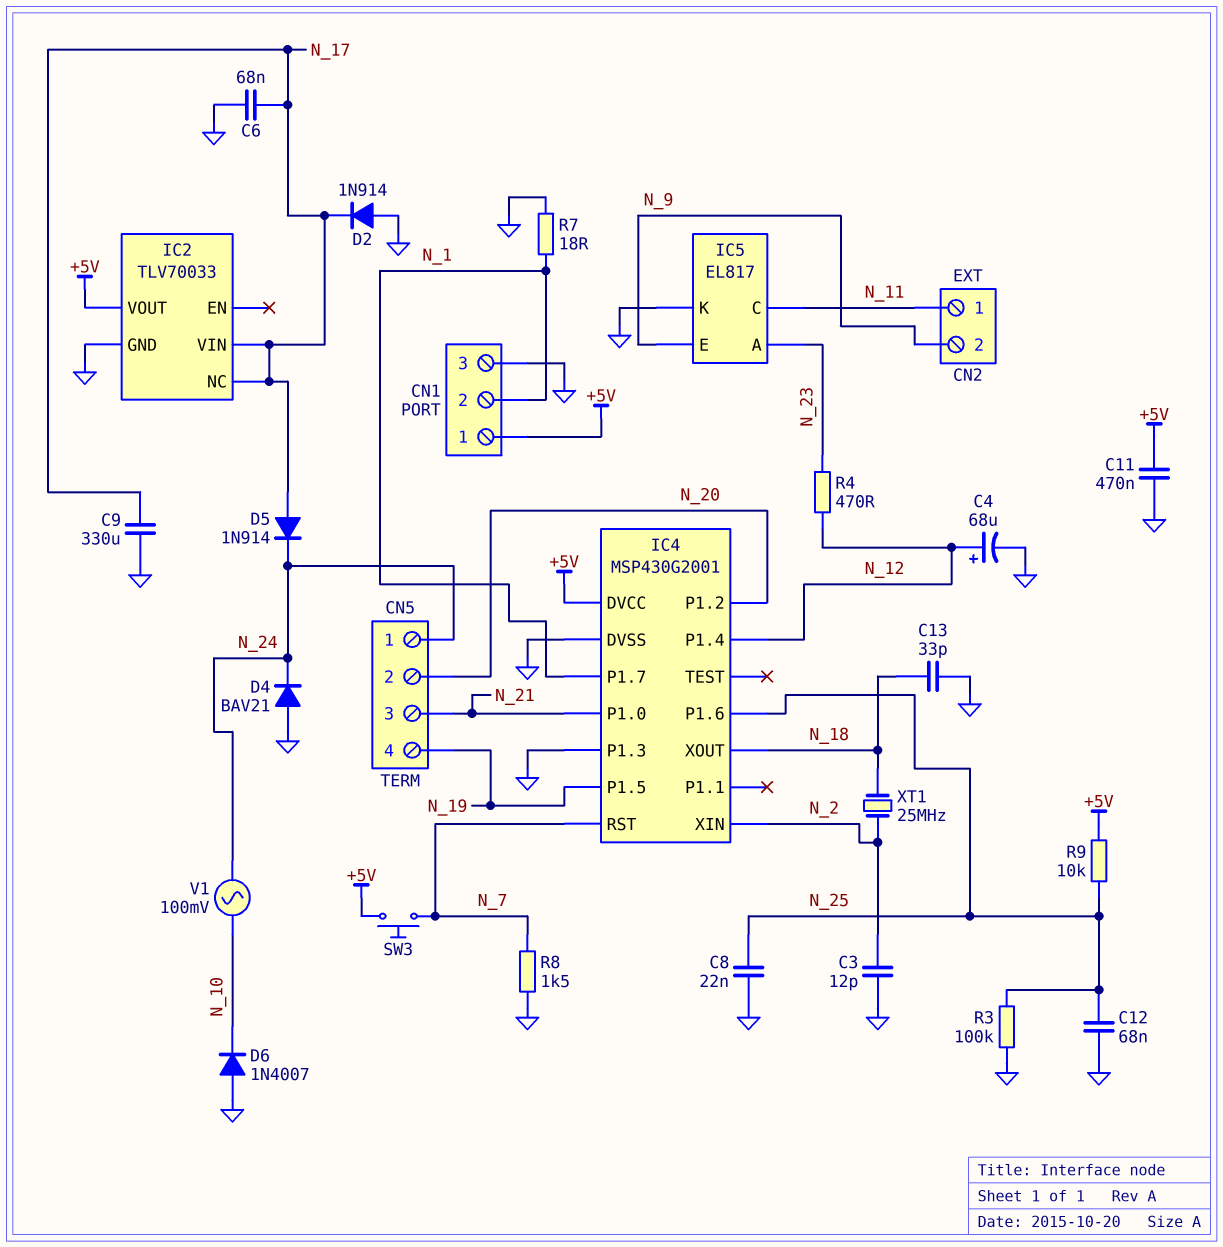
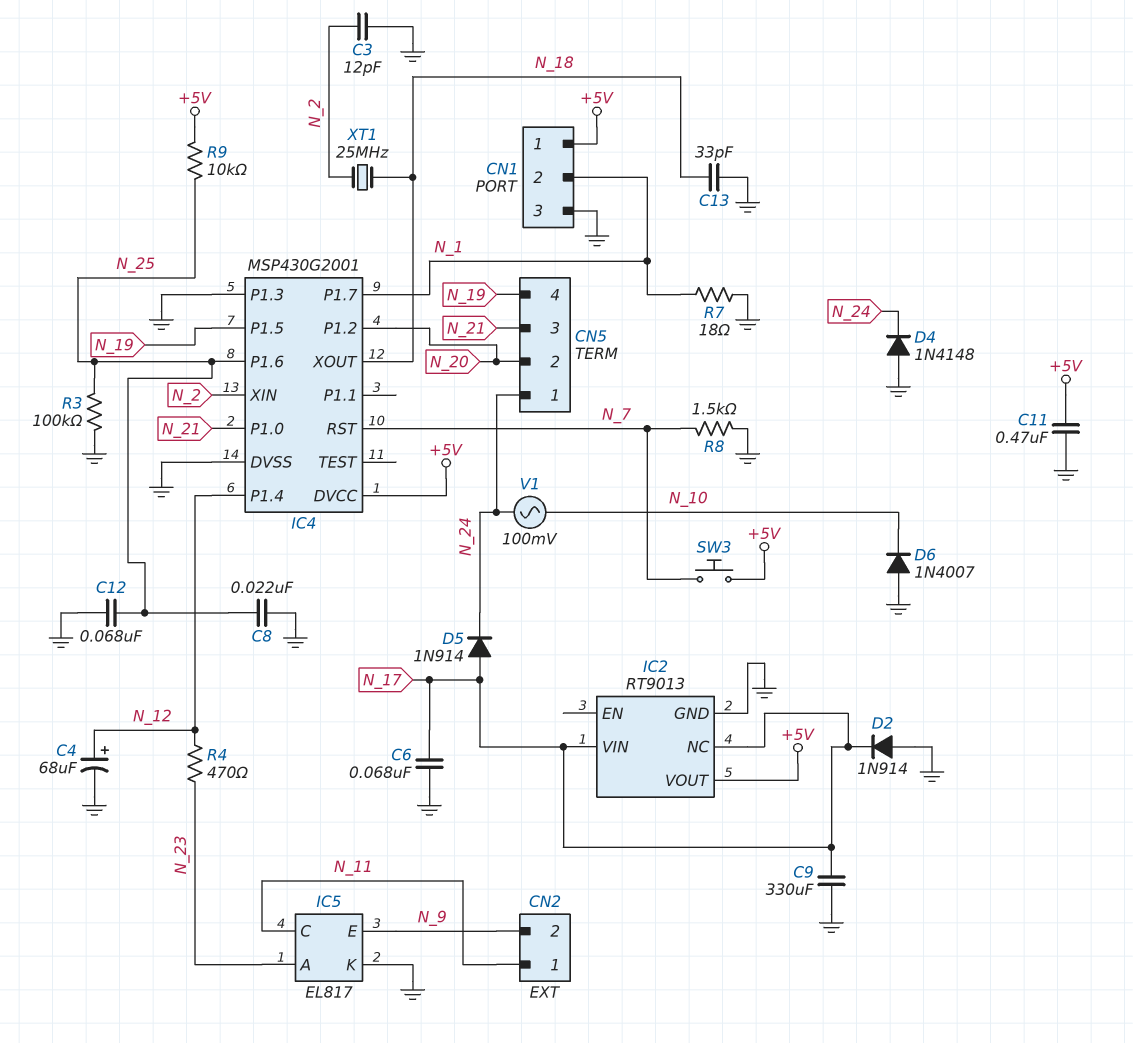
D4: diode BAV21 (A GND, K N_24) -> diode 1N4148 (A GND, K N_24)
IC2: TLV70033 -> RT9013

